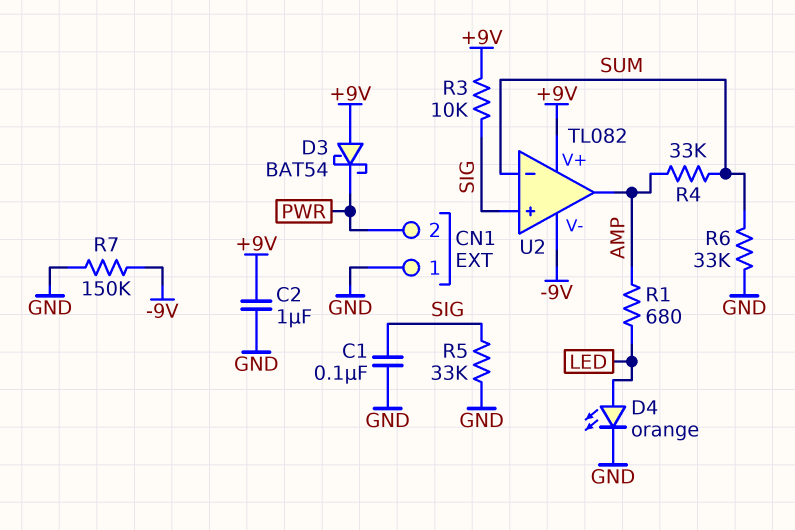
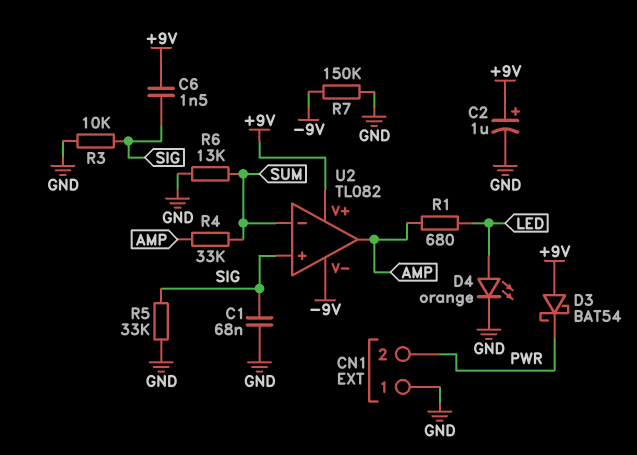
C1: 100nF (GND, SIG) -> 68nF (GND, SIG)
C2: 1uF (+9V, GND) -> 1uF (plus +9V, minus GND)
C6: none -> 1.5nF (+9V, SIG)
R3: 10k (+9V, SIG) -> 10k (GND, SIG)
R6: 33k (GND, SUM) -> 13k (GND, SUM)

